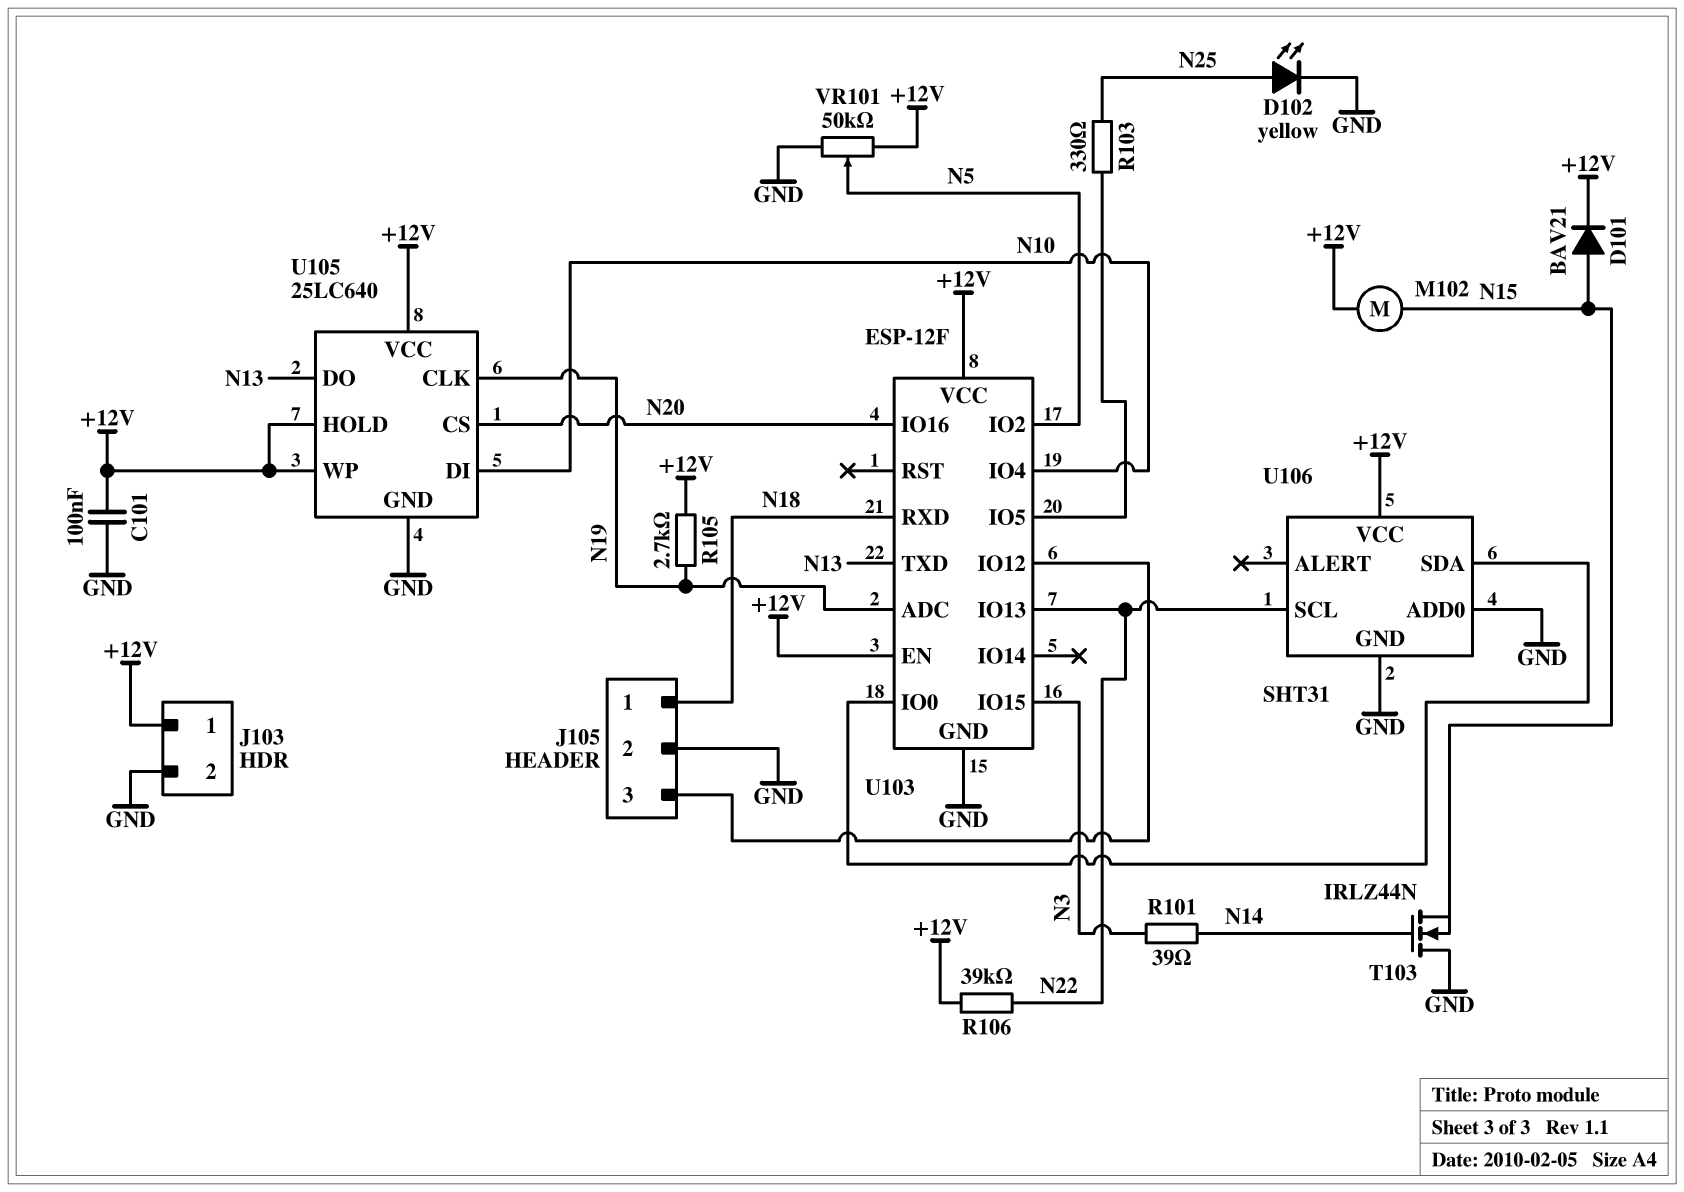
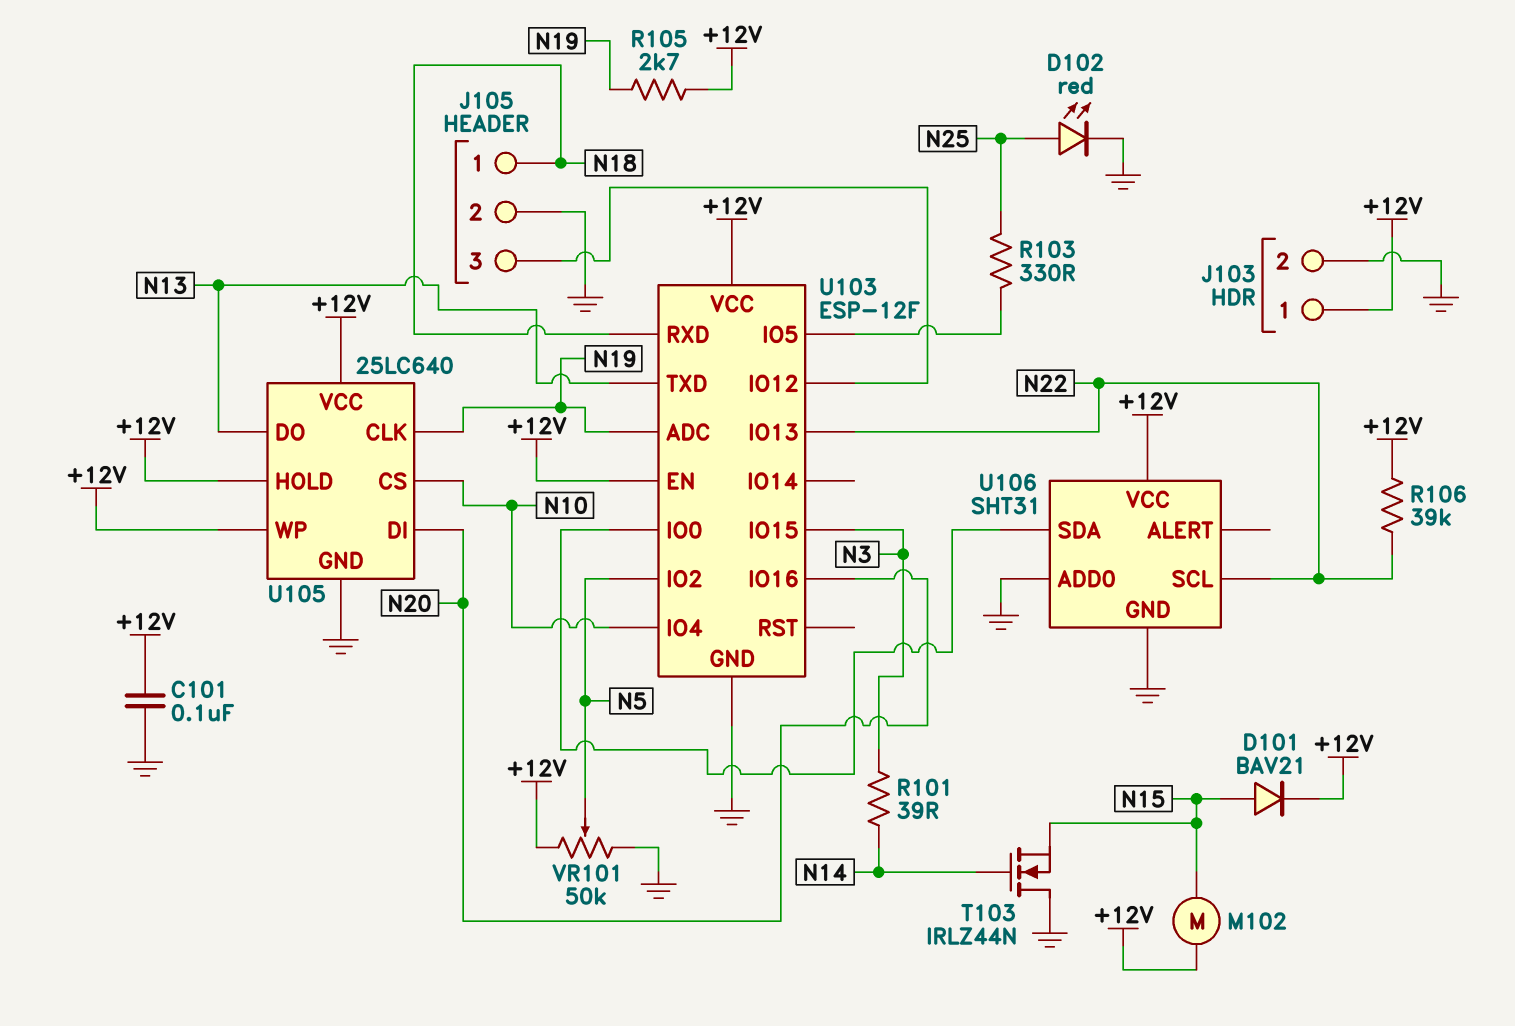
D102: LED yellow (A N25, K GND) -> LED red (A N25, K GND)
U105 pin CS: N20 -> N10
U105 pin DI: N10 -> N20

